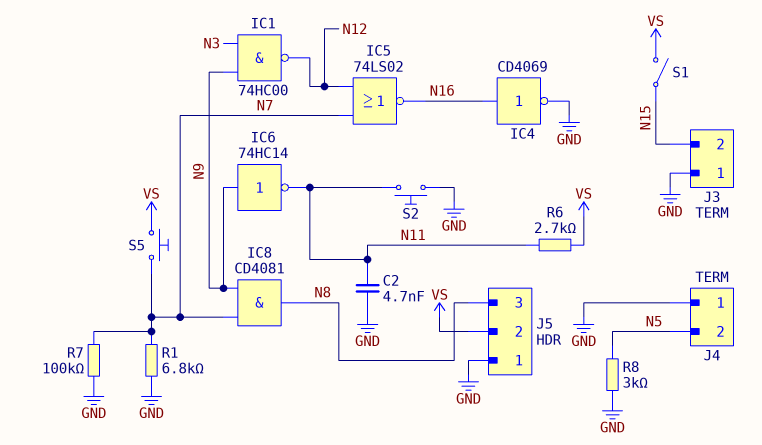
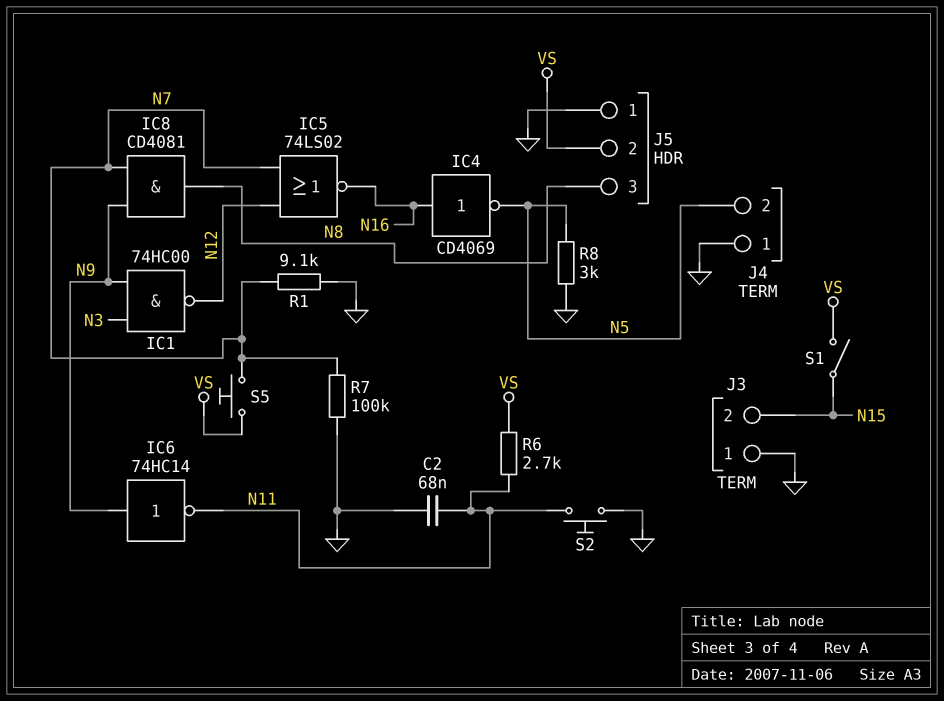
C2: 4.7nF (GND, N11) -> 68nF (GND, N11)
IC4: NOT CD4069 (in N16, out GND) -> NOT CD4069 (in N16, out N5)
R1: 6.8k (GND, N7) -> 9.1k (GND, N7)

